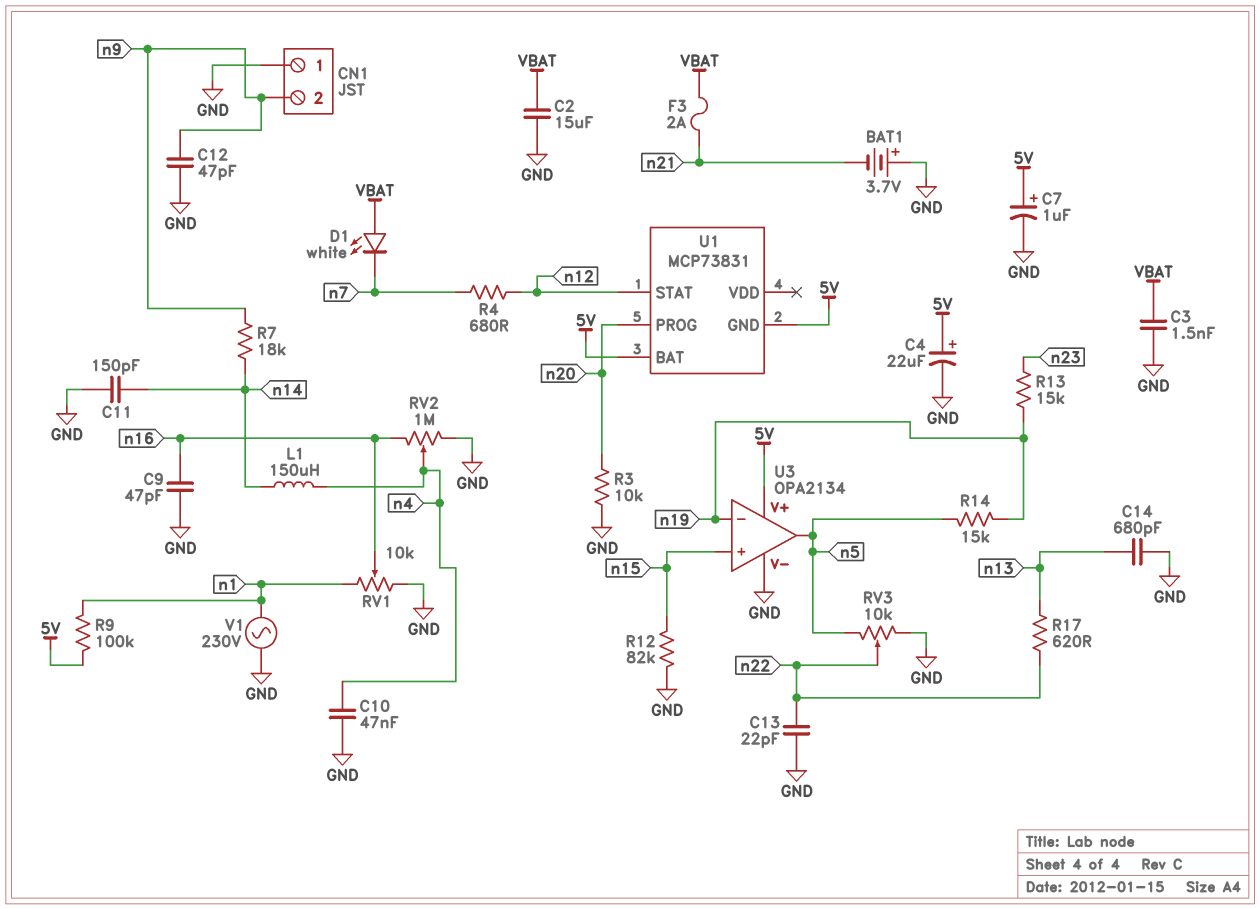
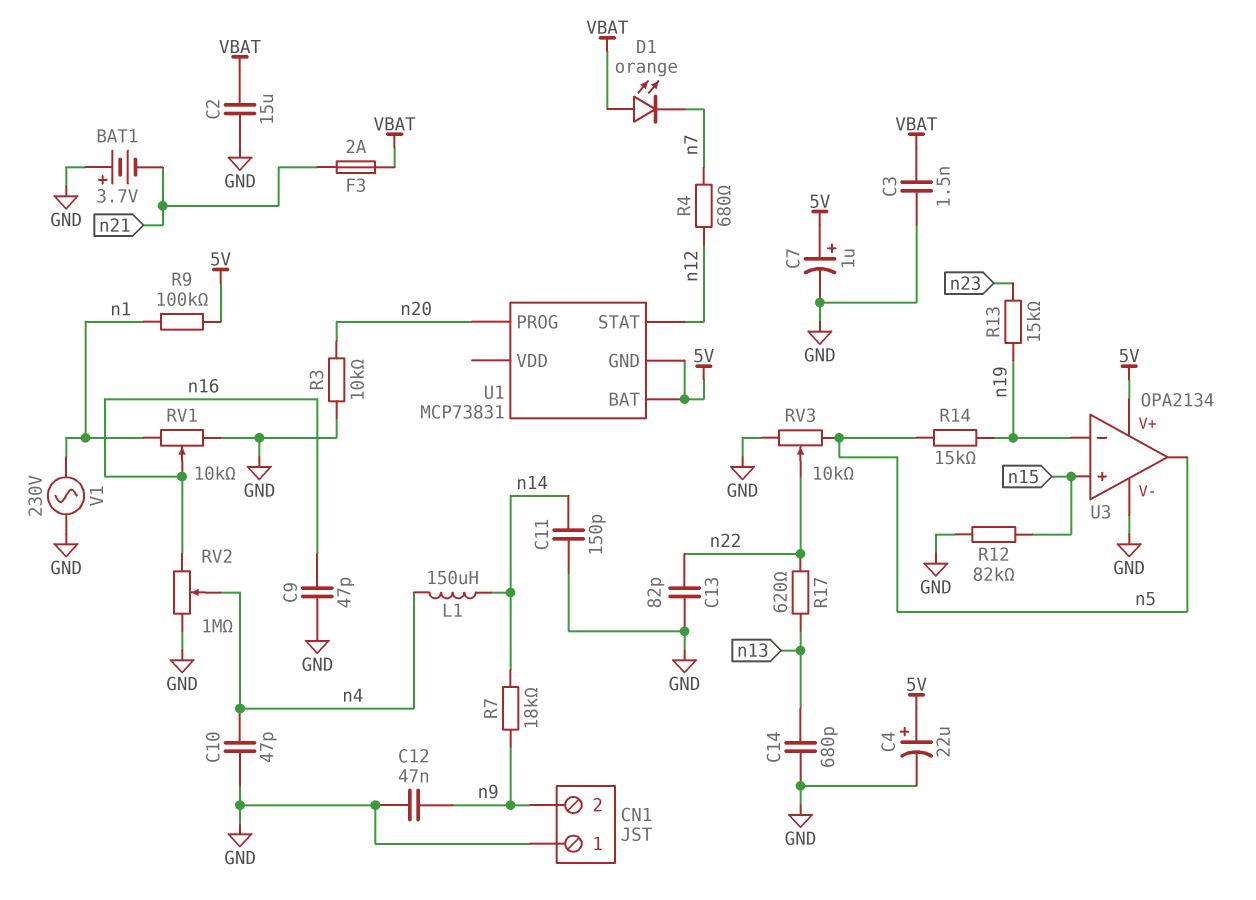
C10: 47nF (GND, n4) -> 47pF (GND, n4)
C12: 47pF (GND, n9) -> 47nF (GND, n9)
C13: 22pF (GND, n22) -> 82pF (GND, n22)
D1: LED white (A VBAT, K n7) -> LED orange (A VBAT, K n7)

